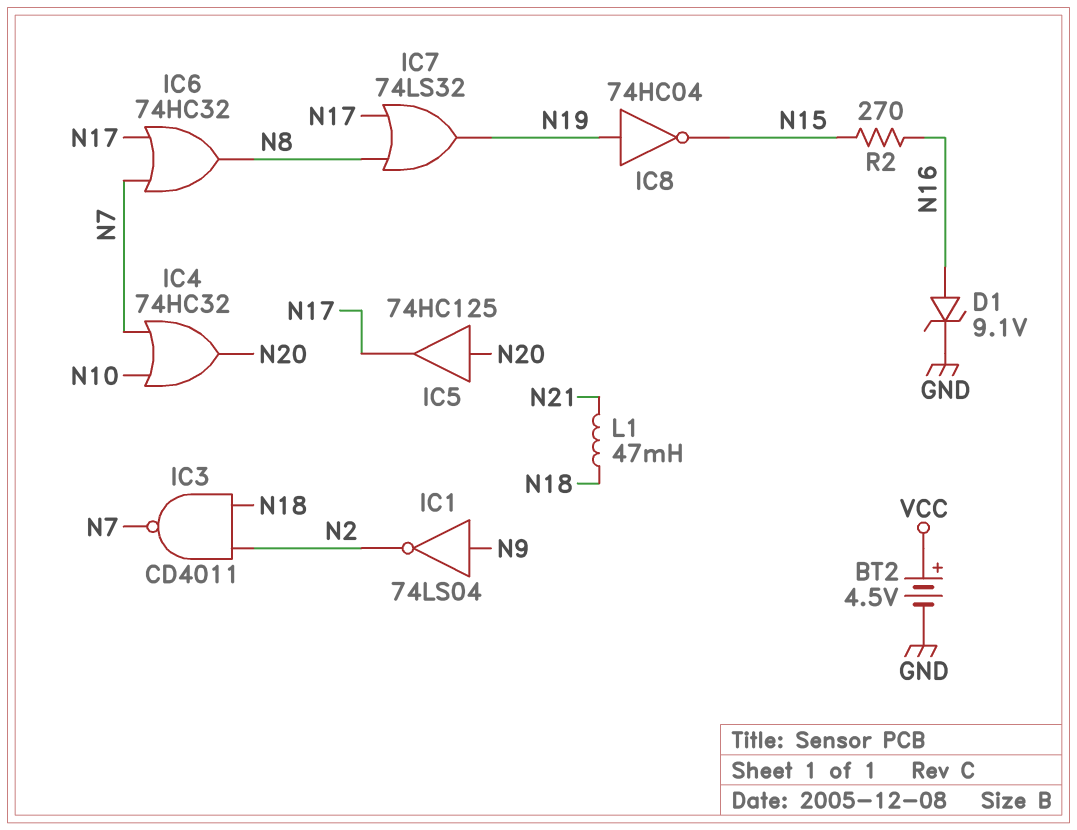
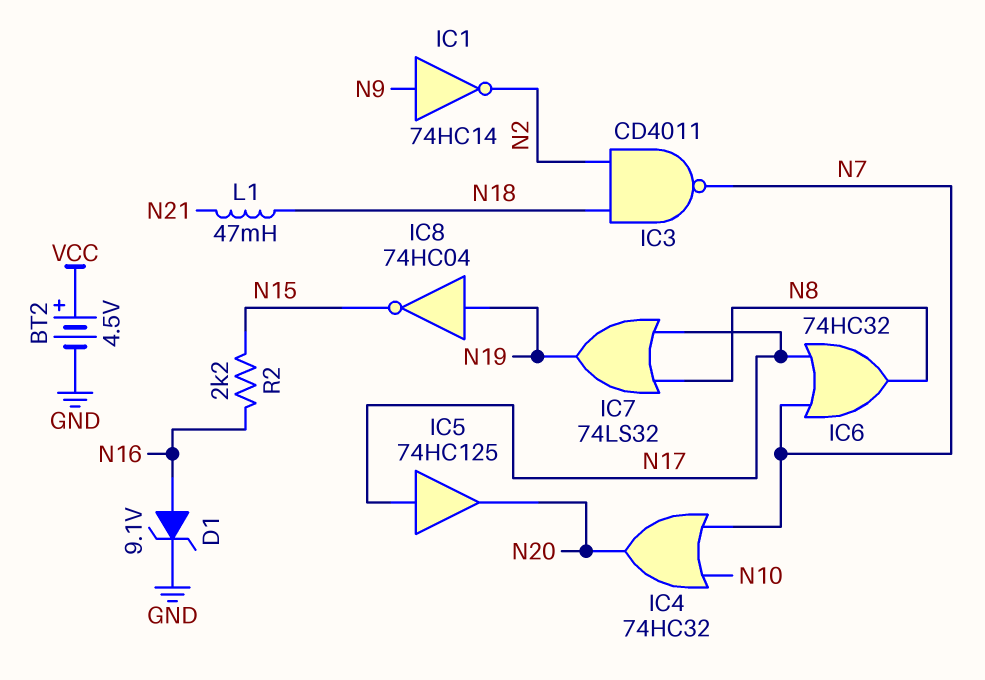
IC1: NOT 74LS04 (in N9, out N2) -> NOT 74HC14 (in N9, out N2)
IC5: buffer 74HC125 (in N20, out N17) -> buffer 74HC125 (in N17, out N20)
R2: 270 (N15, N16) -> 2.2k (N15, N16)

